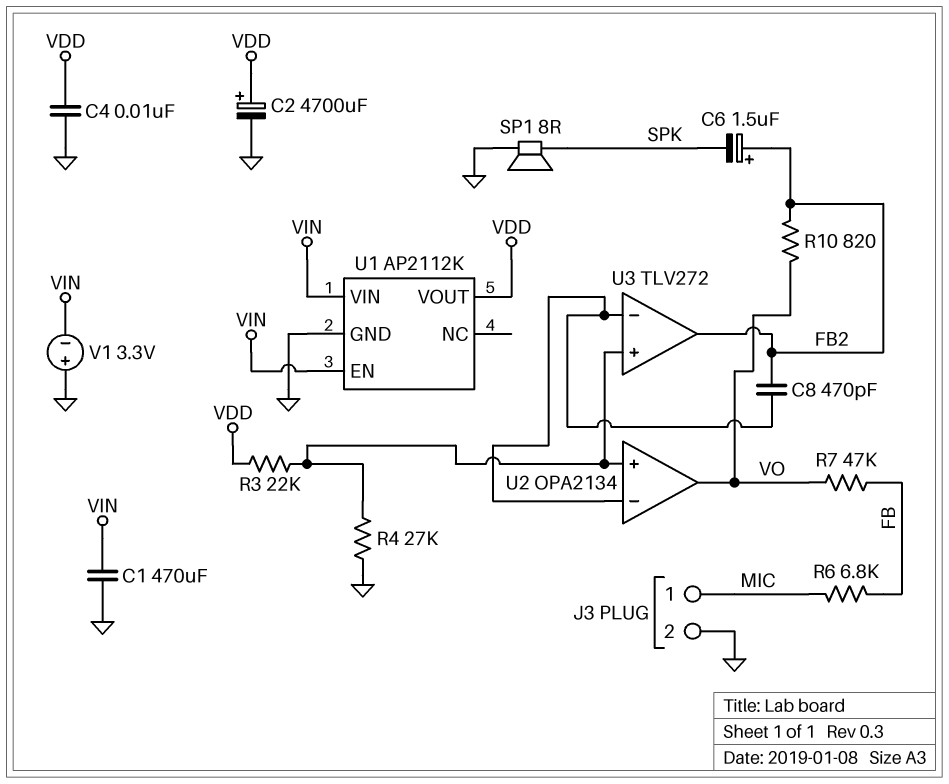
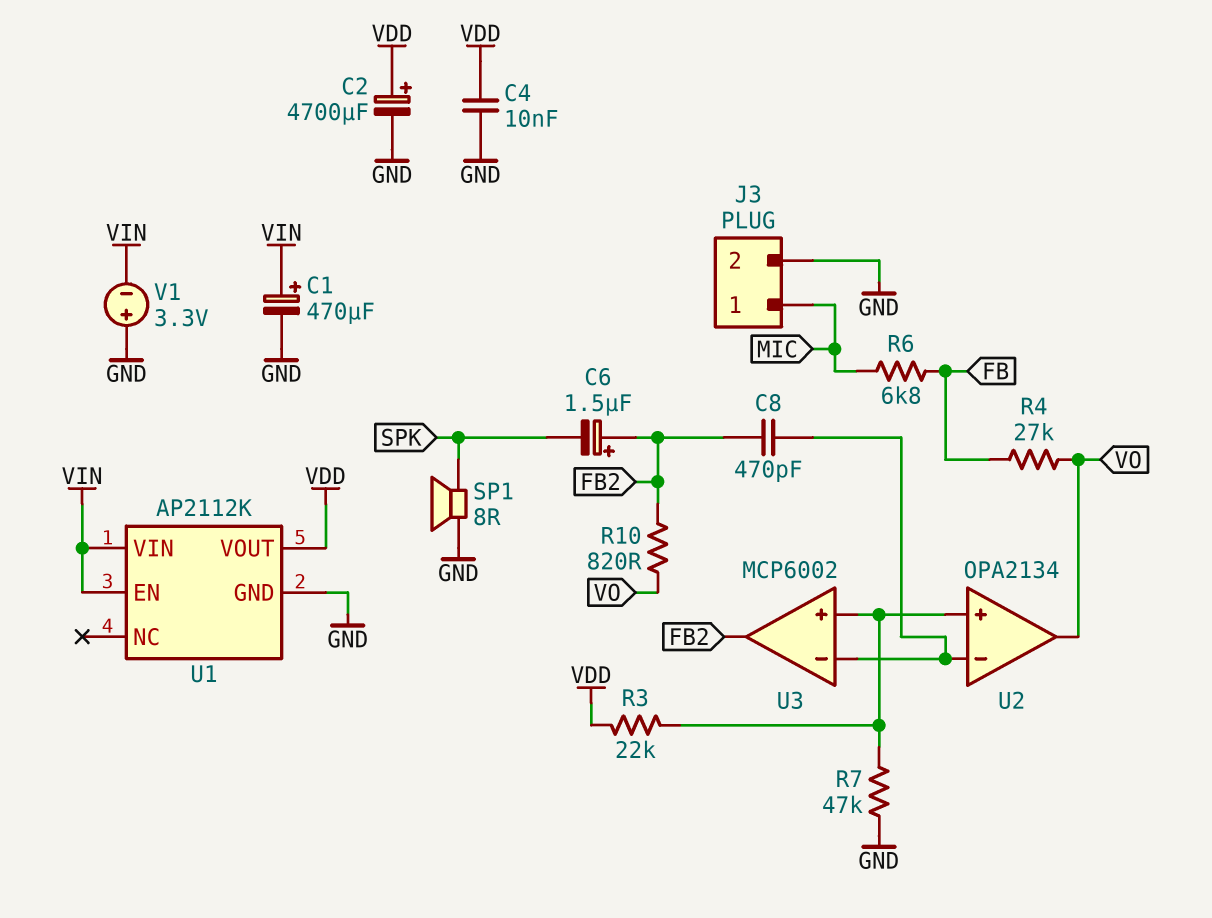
C1: 470uF (GND, VIN) -> 470uF (plus VIN, minus GND)
R4: 27k (GND, U2/in+) -> 27k (FB, VO)
R7: 47k (FB, VO) -> 47k (GND, U2/in+)
U3: TLV272 -> MCP6002

